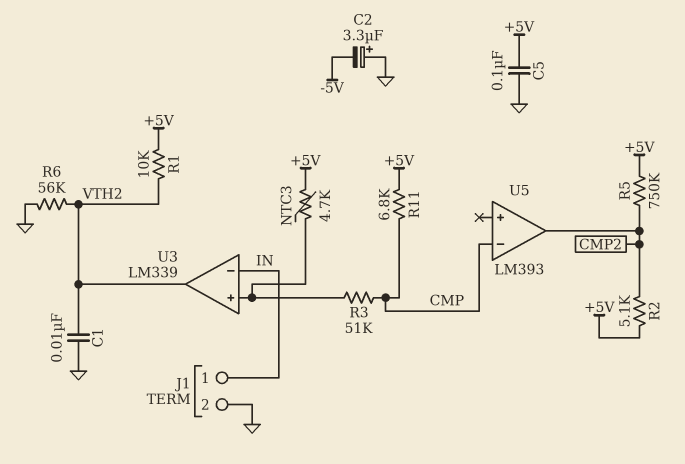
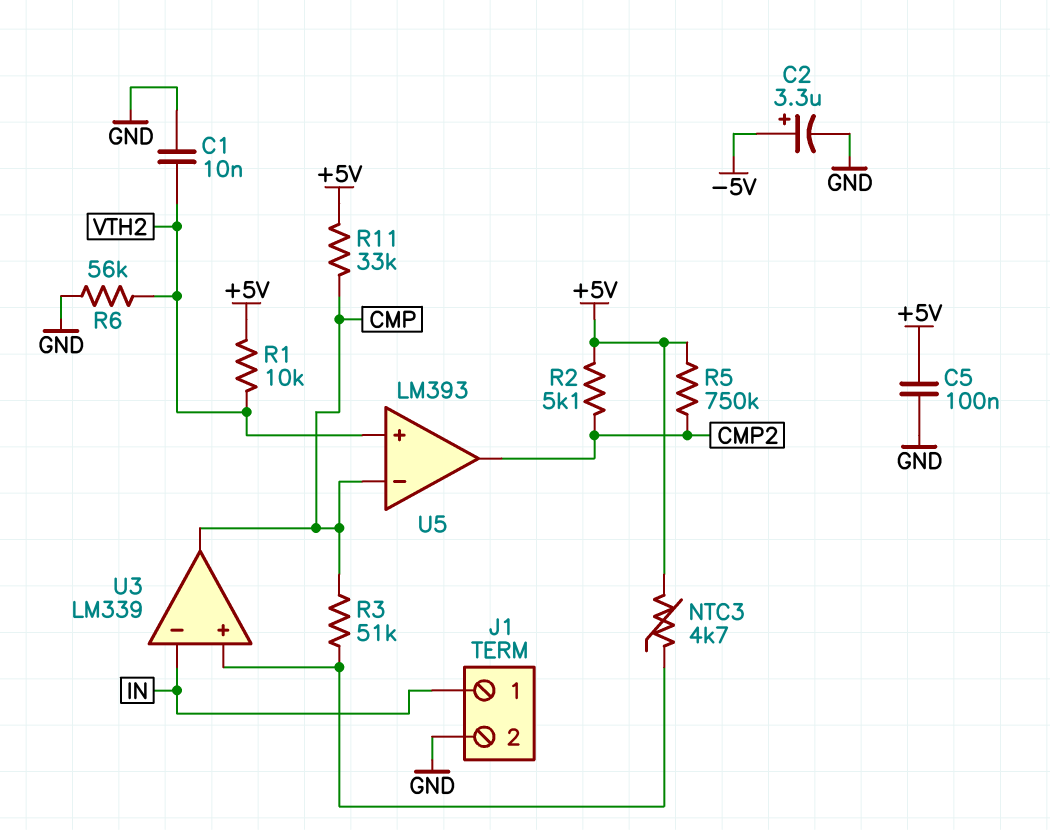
C2: 3.3uF (plus GND, minus -5V) -> 3.3uF (plus -5V, minus GND)
R11: 6.8k (+5V, CMP) -> 33k (+5V, CMP)
U3 pin out: VTH2 -> CMP
U5 pin in+: none -> VTH2

